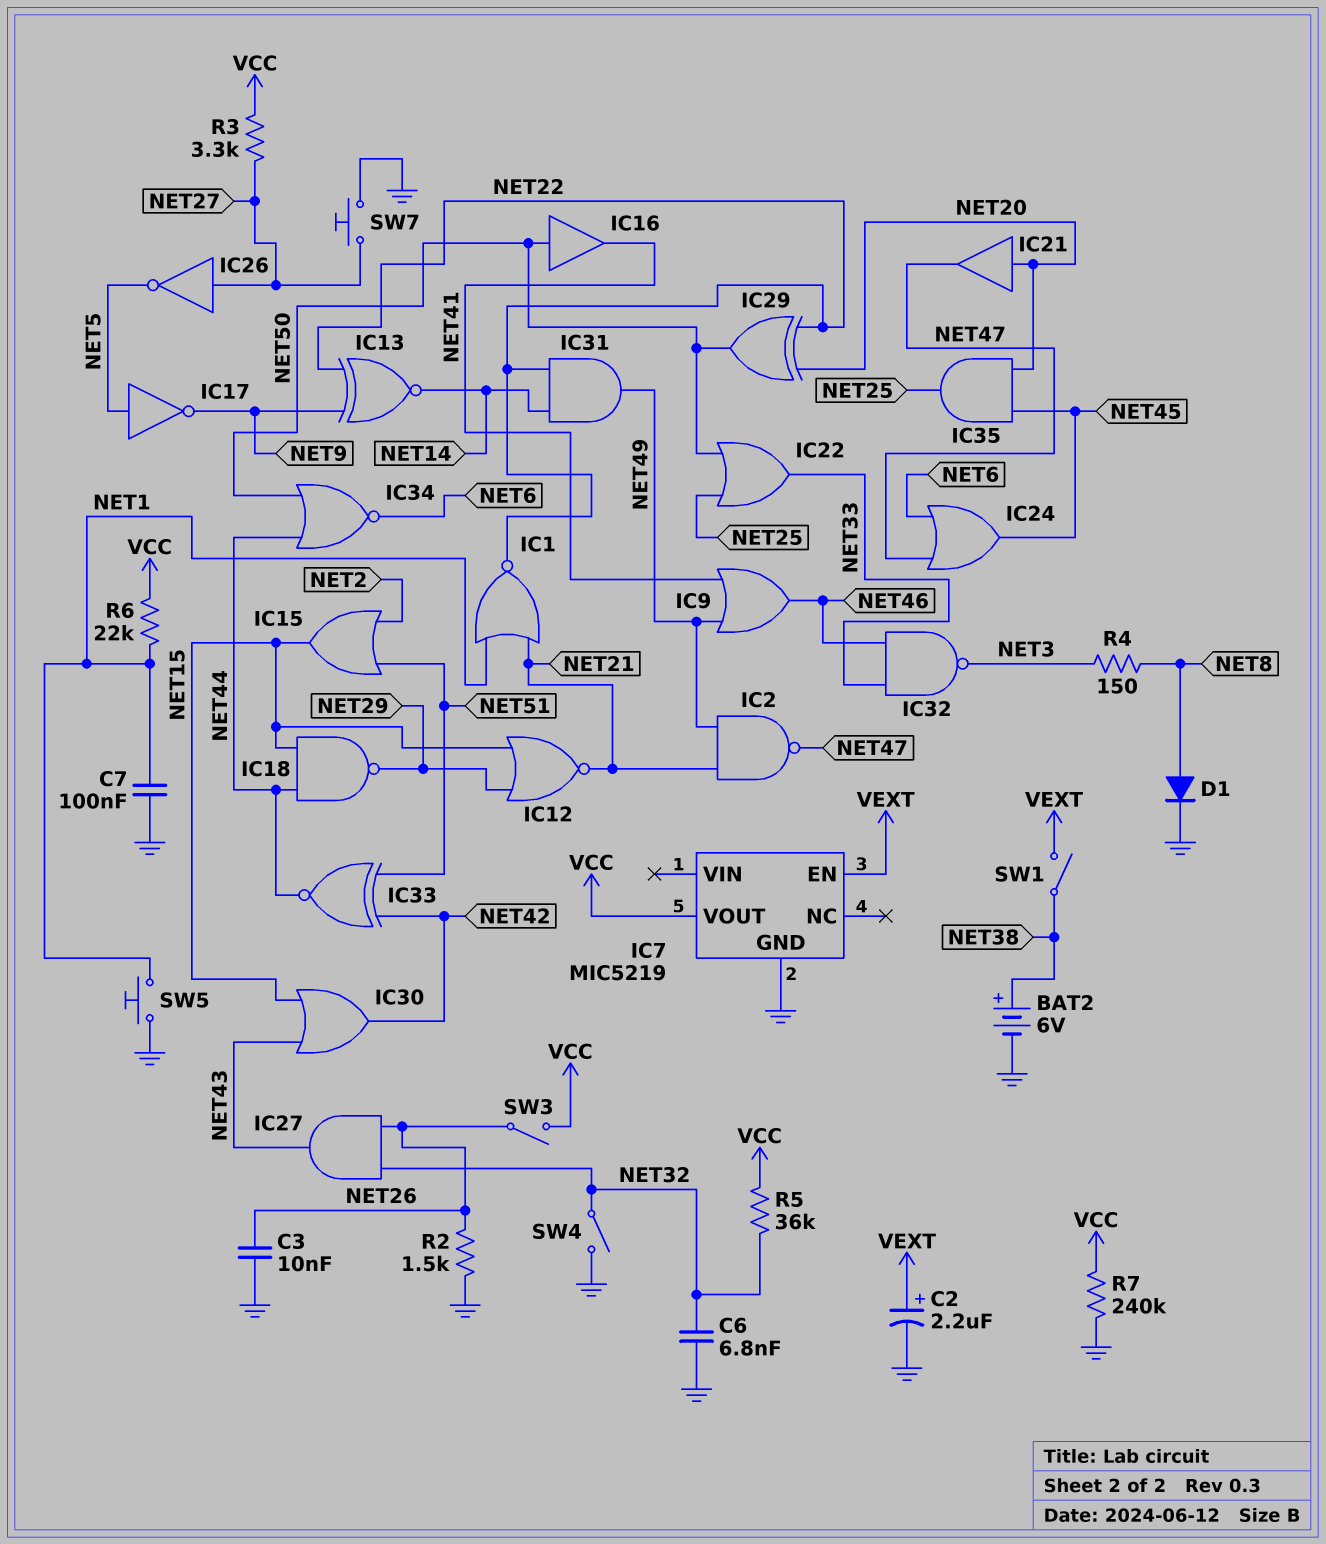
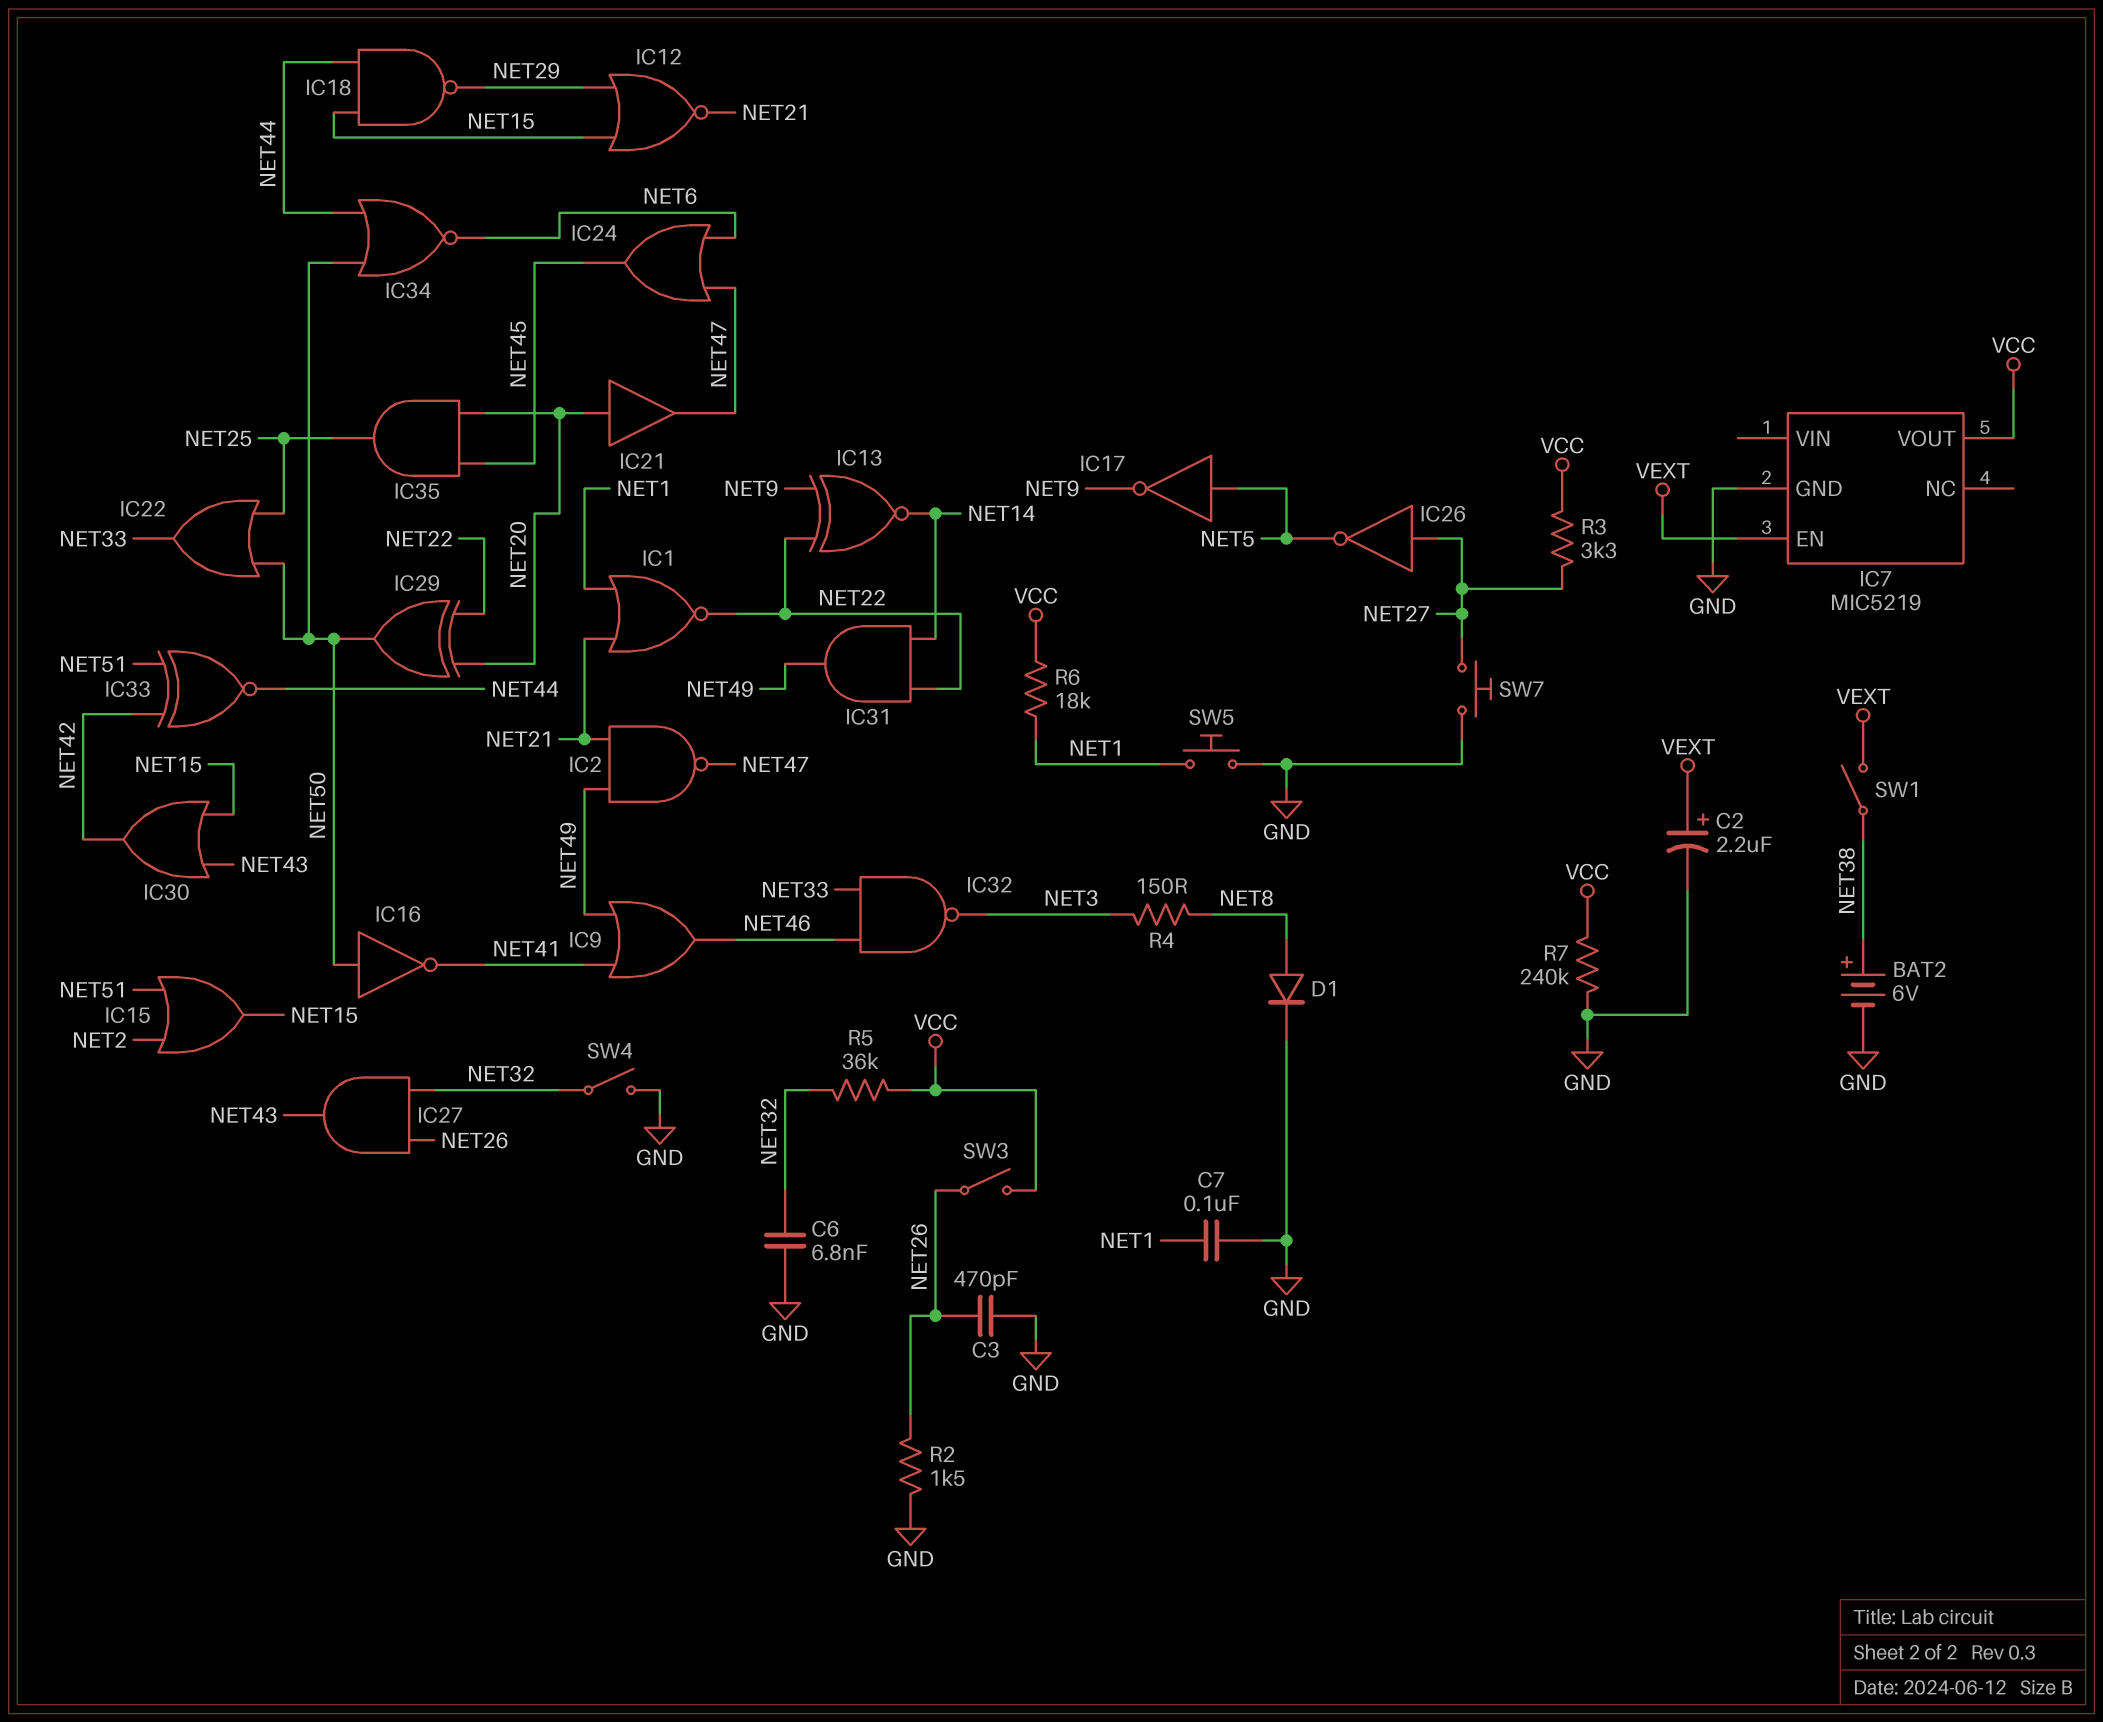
C3: 10nF (GND, NET26) -> 470pF (GND, NET26)
IC16: buffer (in NET50, out NET41) -> NOT (in NET50, out NET41)
R6: 22k (NET1, VCC) -> 18k (NET1, VCC)

